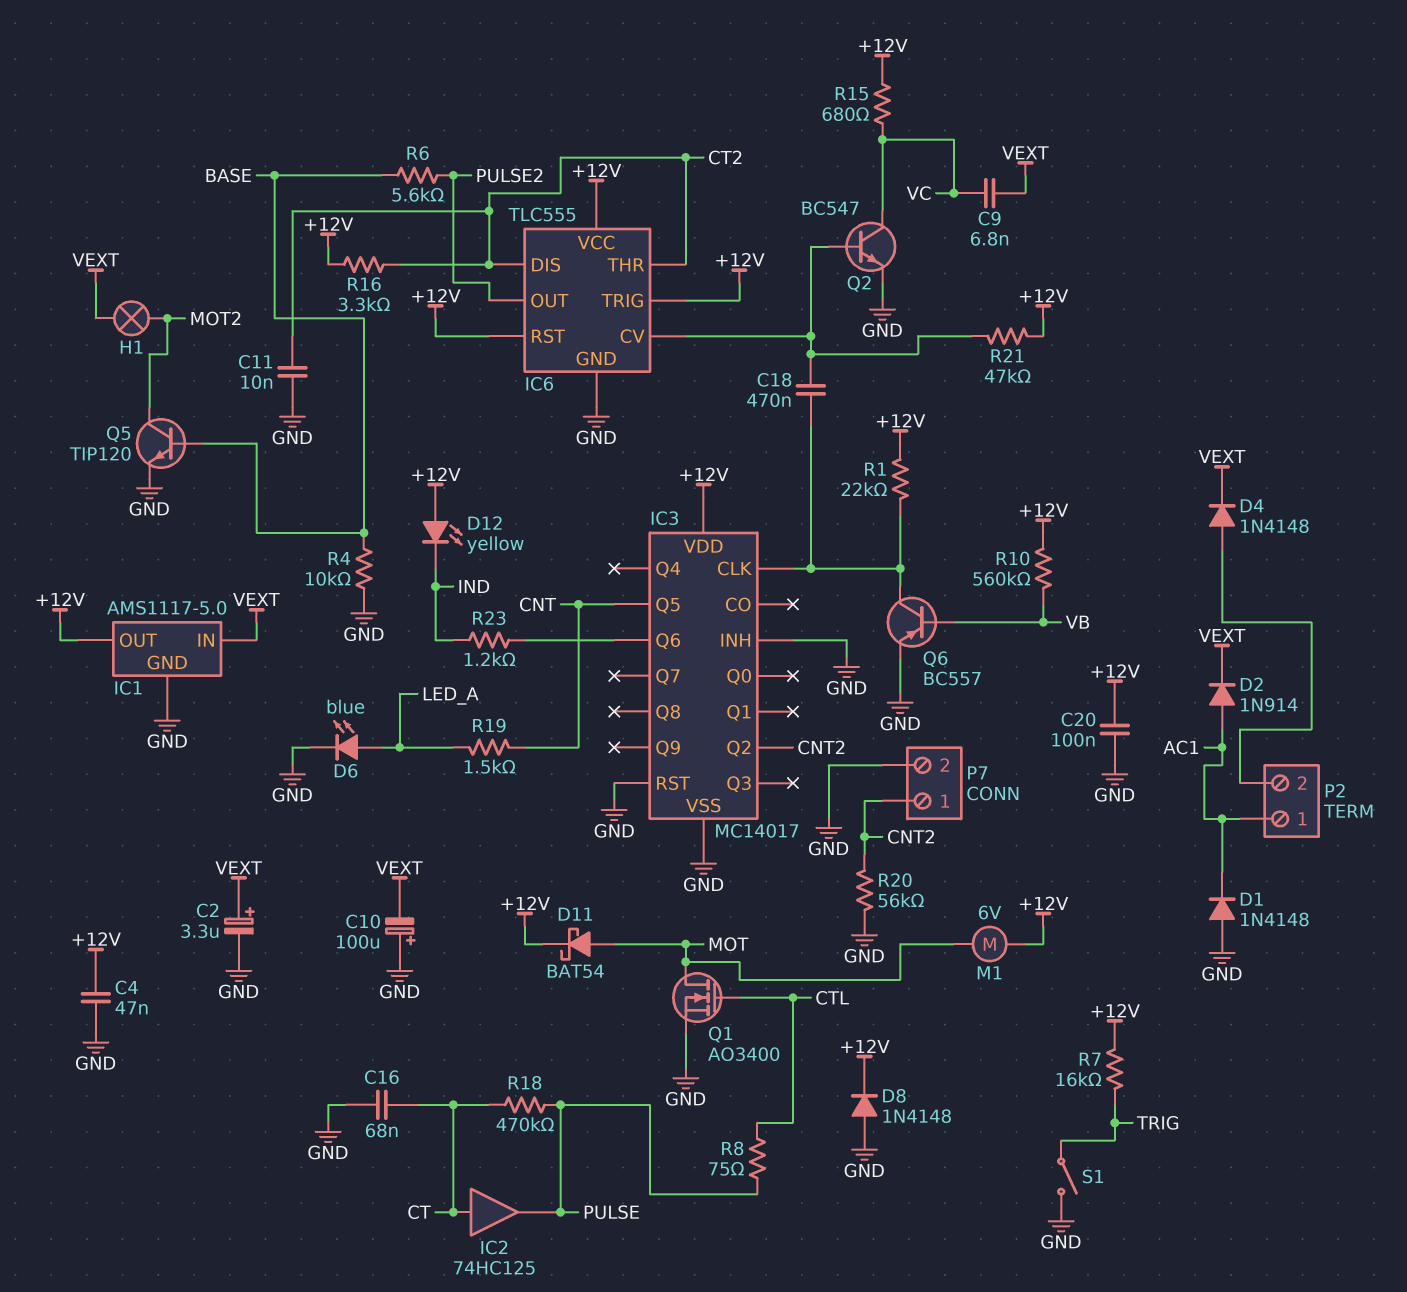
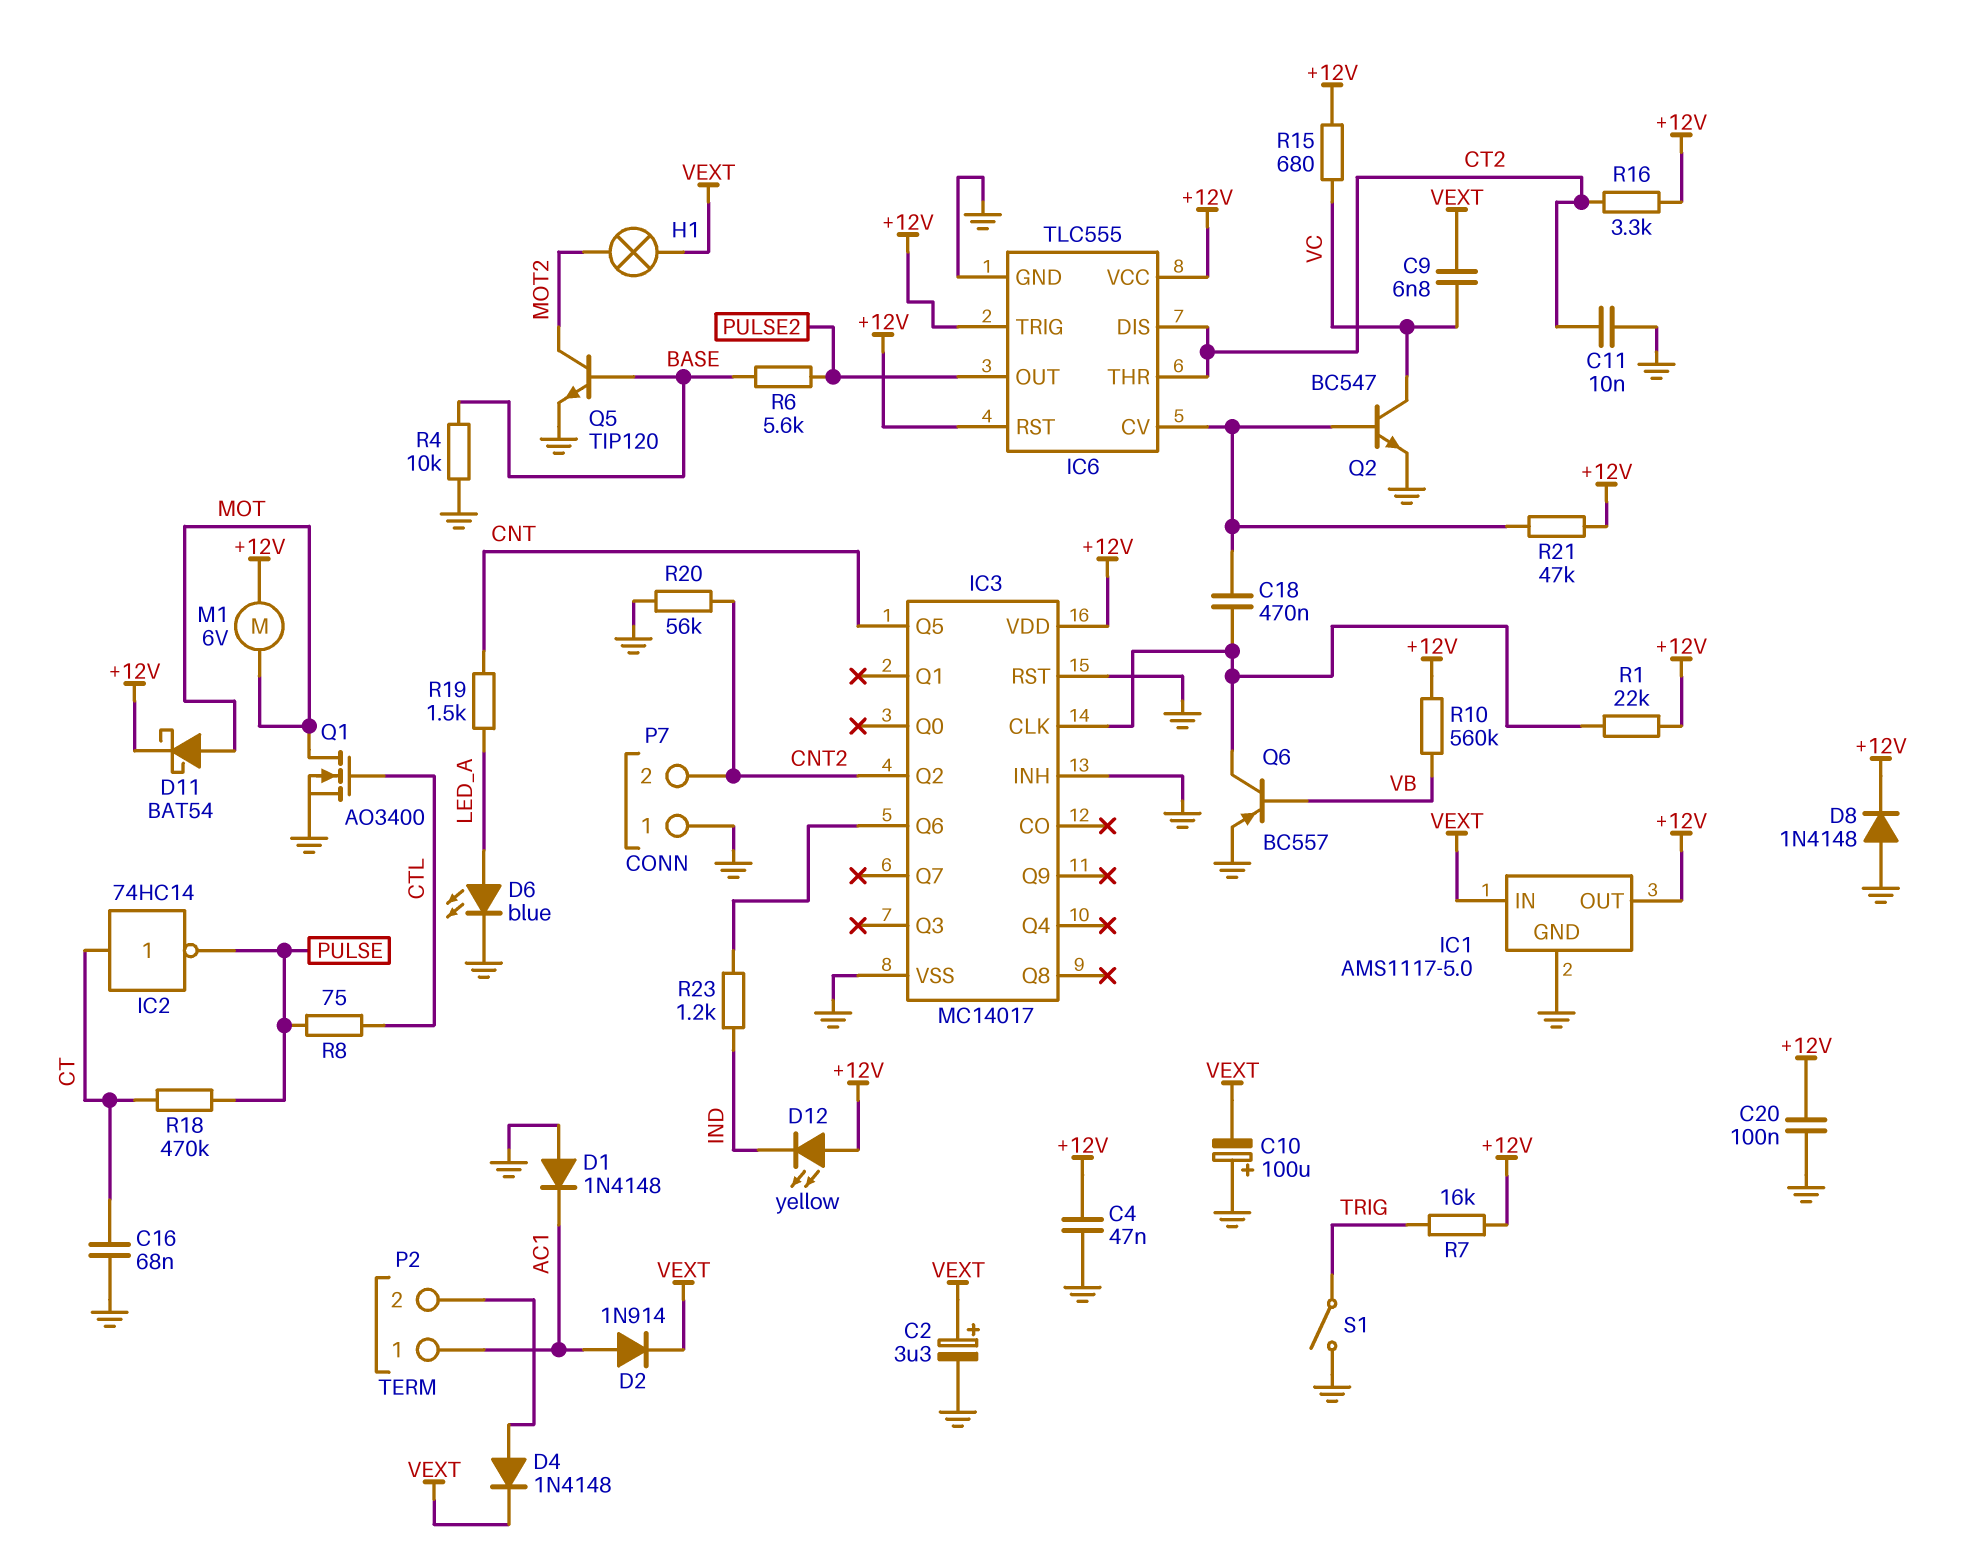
IC2: buffer 74HC125 (in CT, out PULSE) -> NOT 74HC14 (in CT, out PULSE)
P7 pin 1: CNT2 -> GND
P7 pin 2: GND -> CNT2

